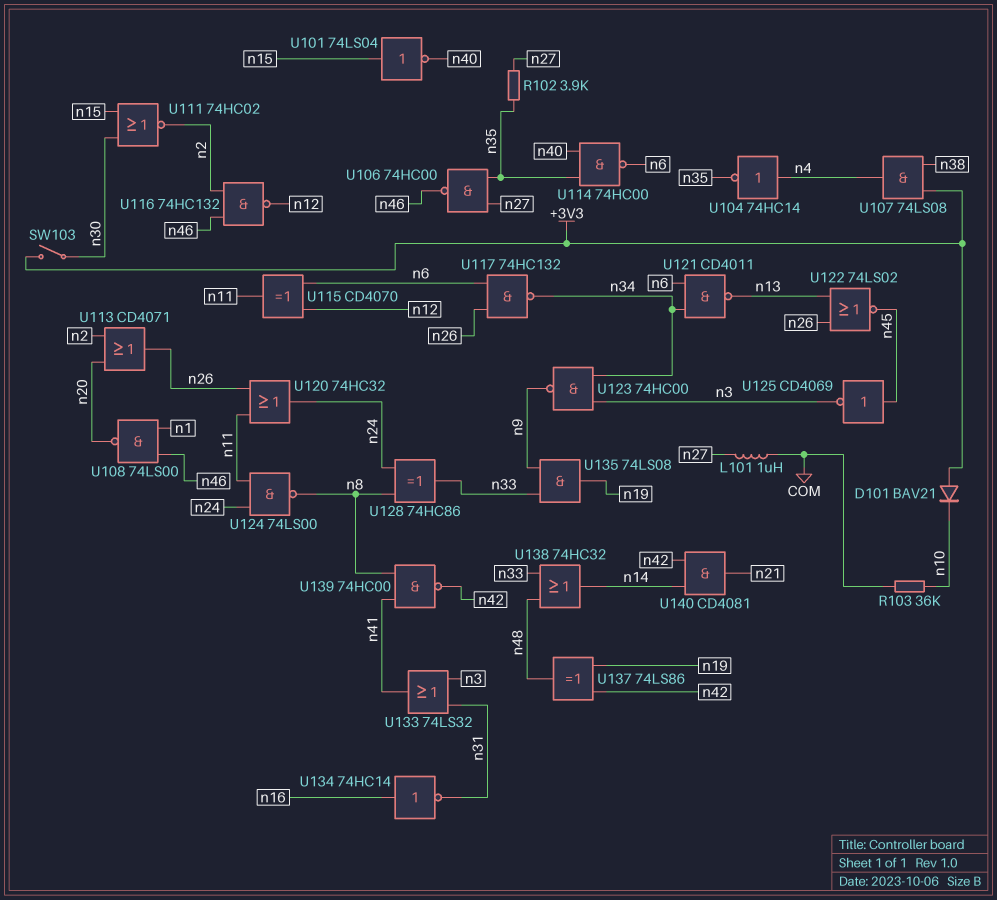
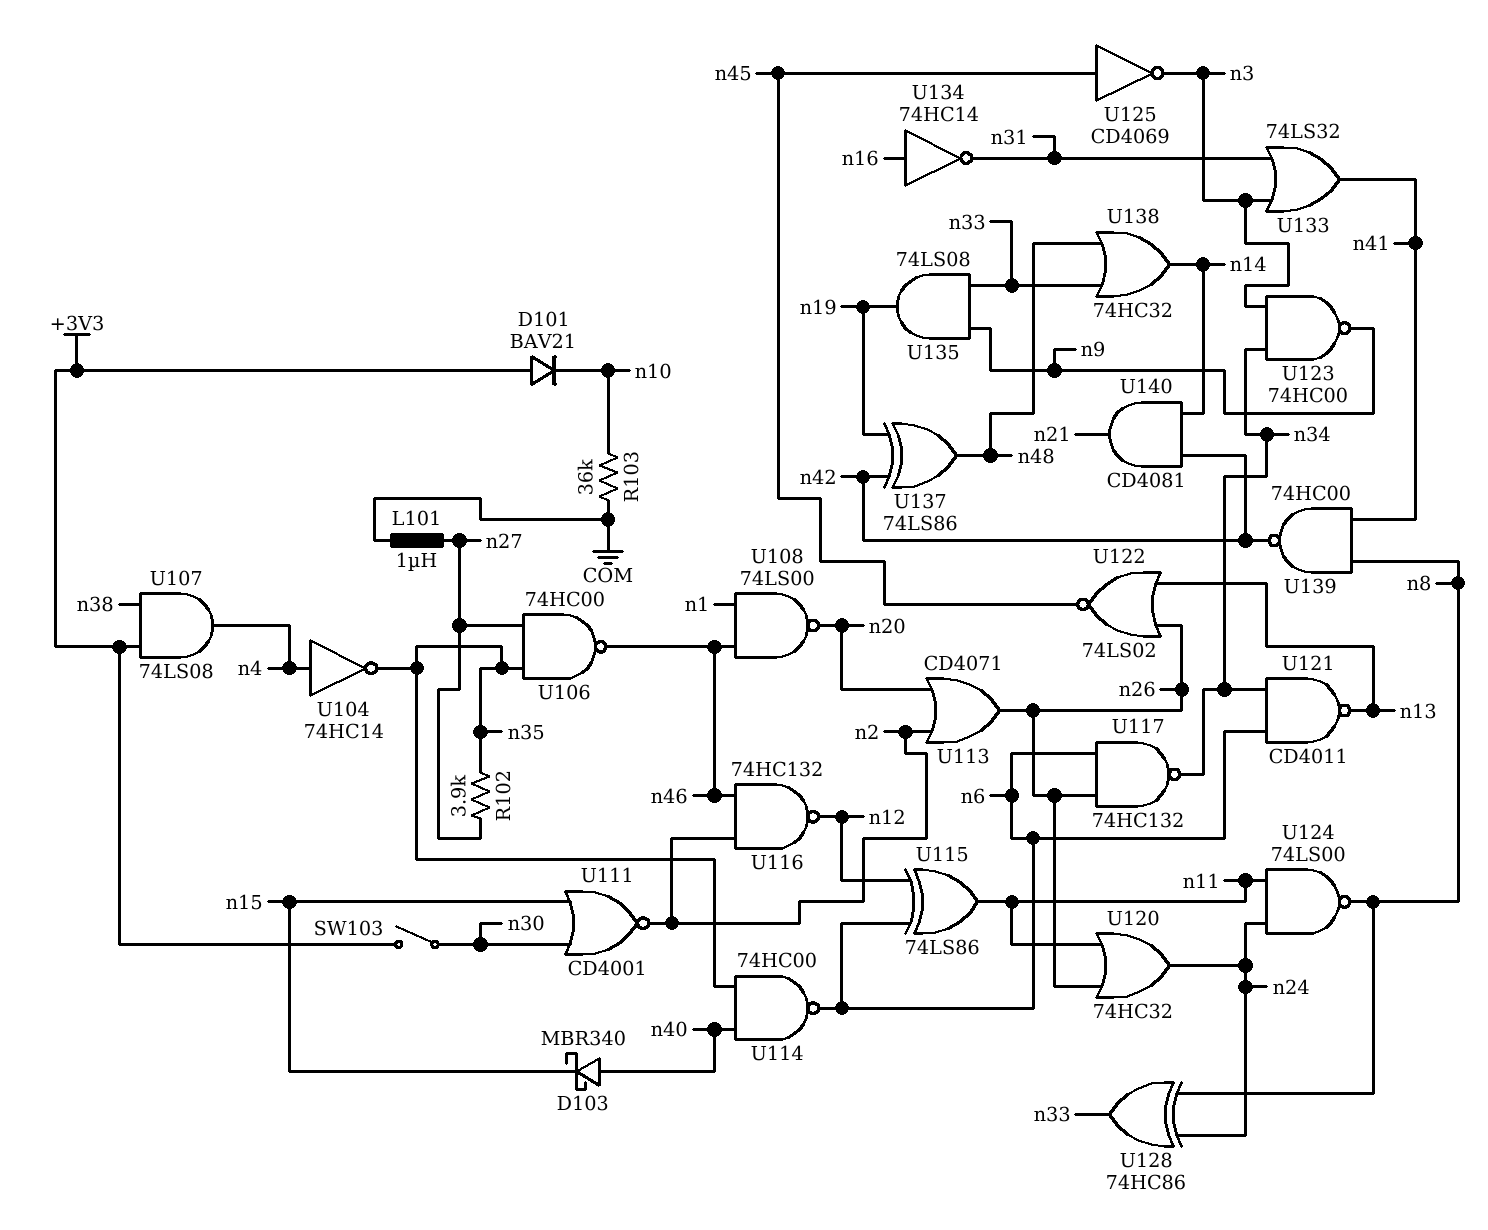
D103: none -> schottky MBR340 (A n40, K n15)
U101: NOT 74LS04 (in n15, out n40) -> none
U111: NOR 74HC02 (in n15, in n30, out n2) -> NOR CD4001 (in n15, in n30, out n2)
U115: XOR CD4070 (in n6, in n12, out n11) -> XOR 74LS86 (in n6, in n12, out n11)

